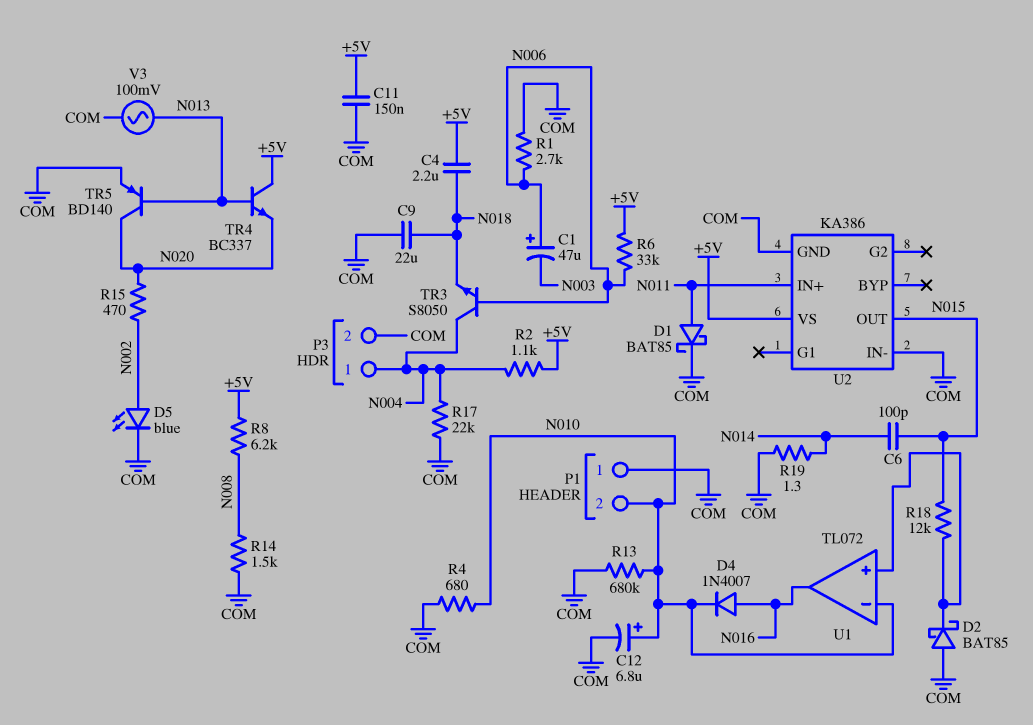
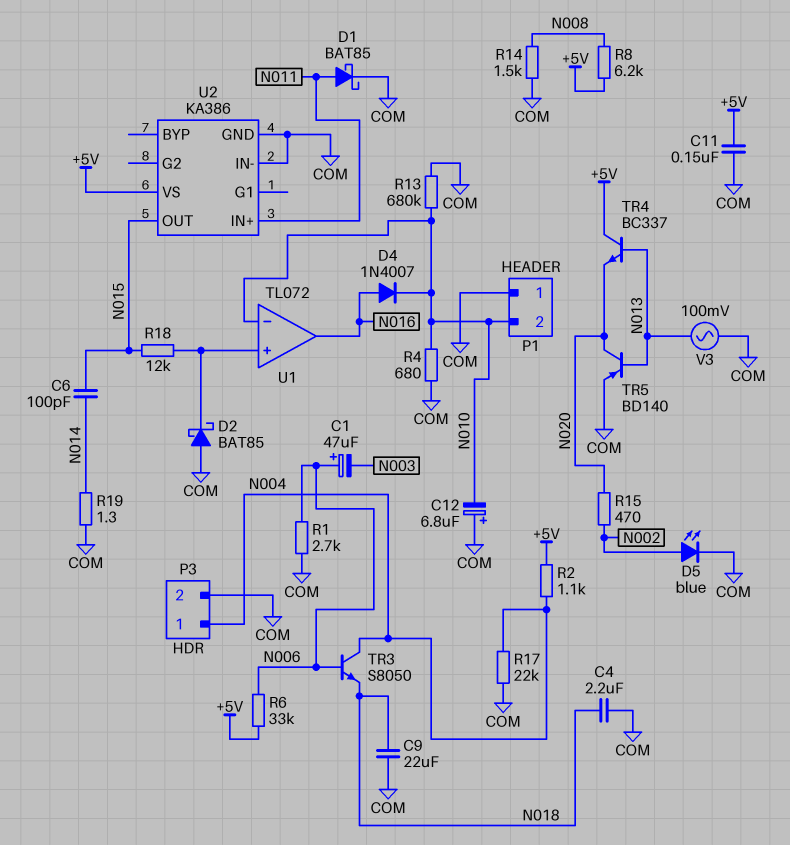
C4: 2.2uF (+5V, N018) -> 2.2uF (COM, N018)
C12: 6.8uF (plus N010, minus COM) -> 6.8uF (plus COM, minus N010)

